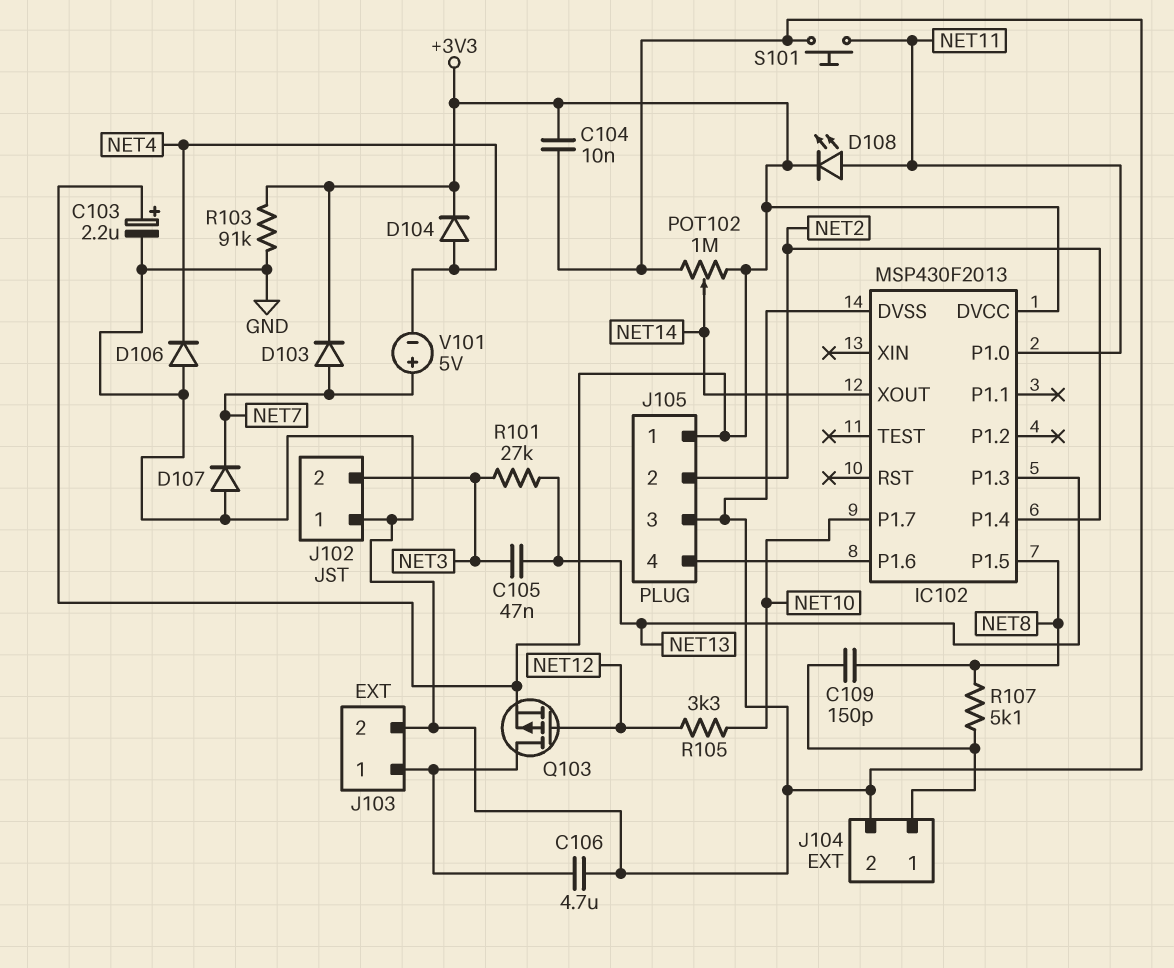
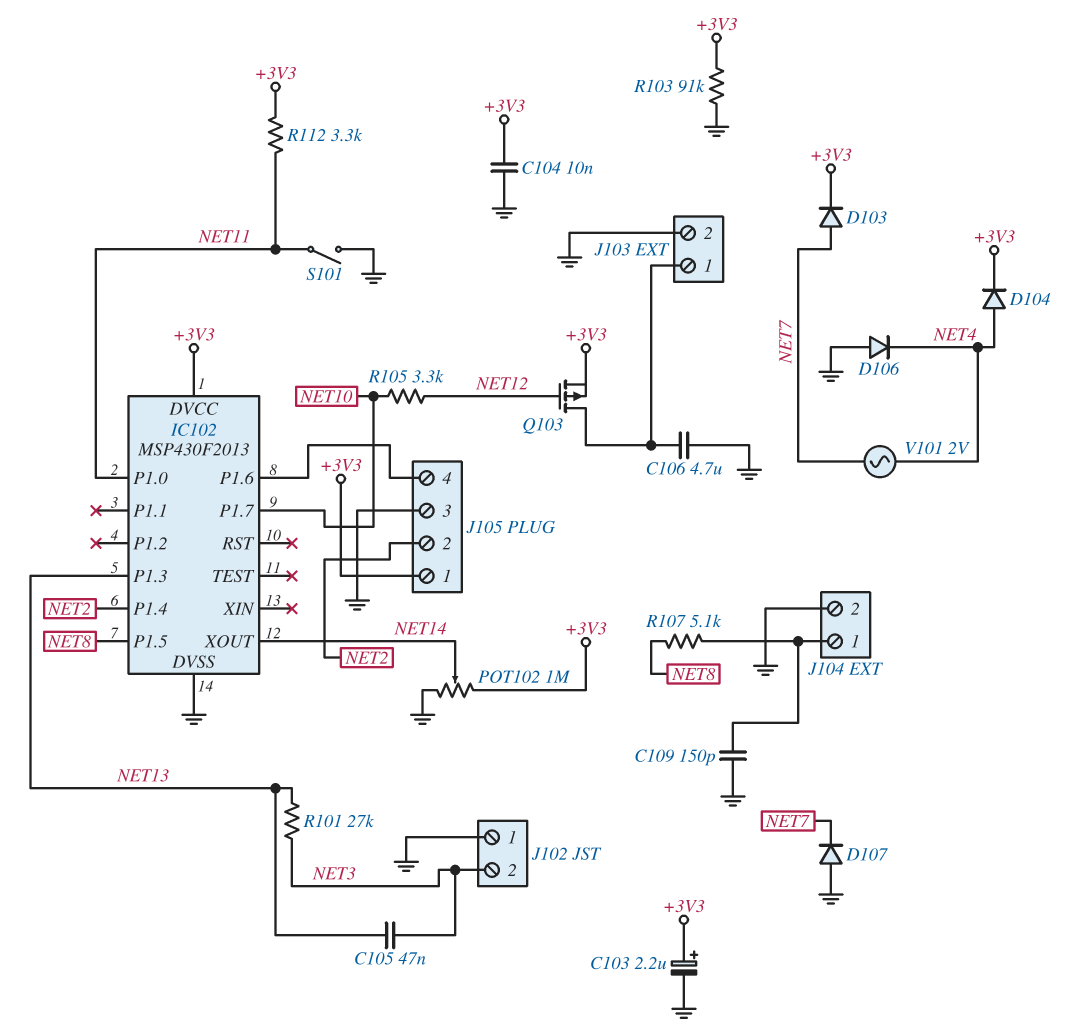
C109: 150pF (J104/1, NET8) -> 150pF (GND, J104/1)
D108: LED (A NET11, K +3V3) -> none
R112: none -> 3.3k (+3V3, NET11)
S101: button (GND, NET11) -> switch (GND, NET11)
V101: 5V (plus NET7, minus NET4) -> AC 2V (NET4, NET7)

